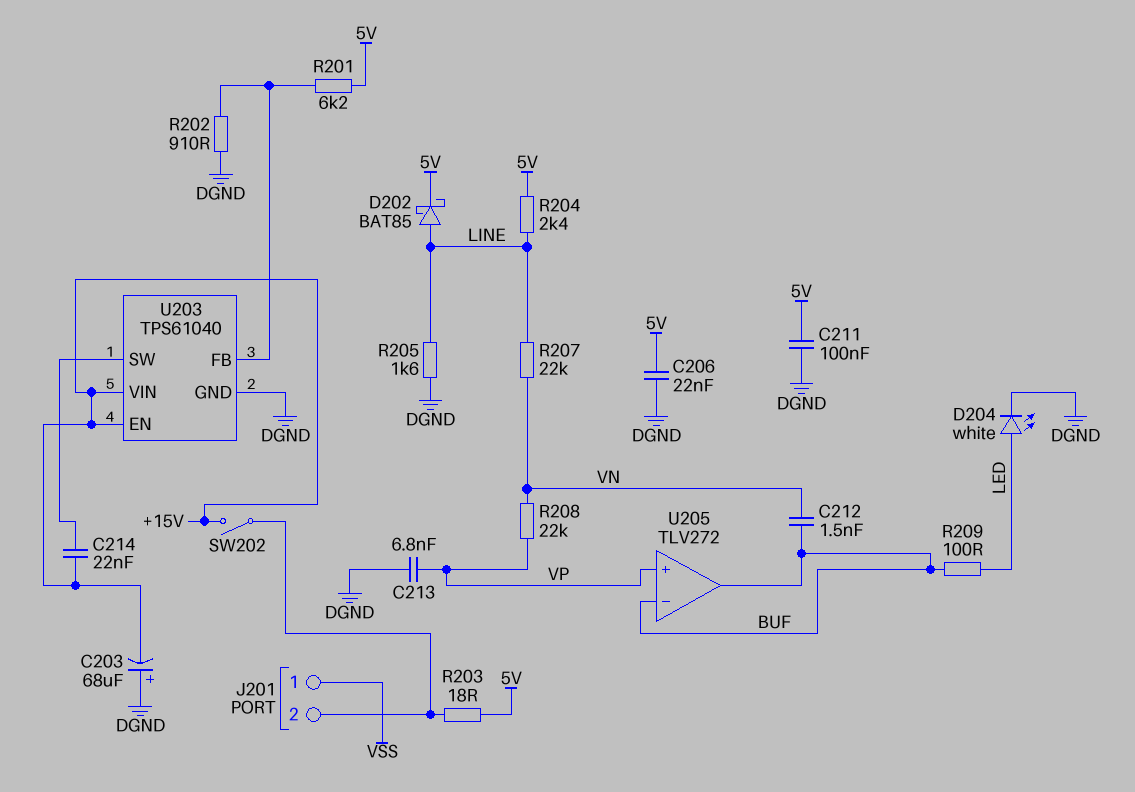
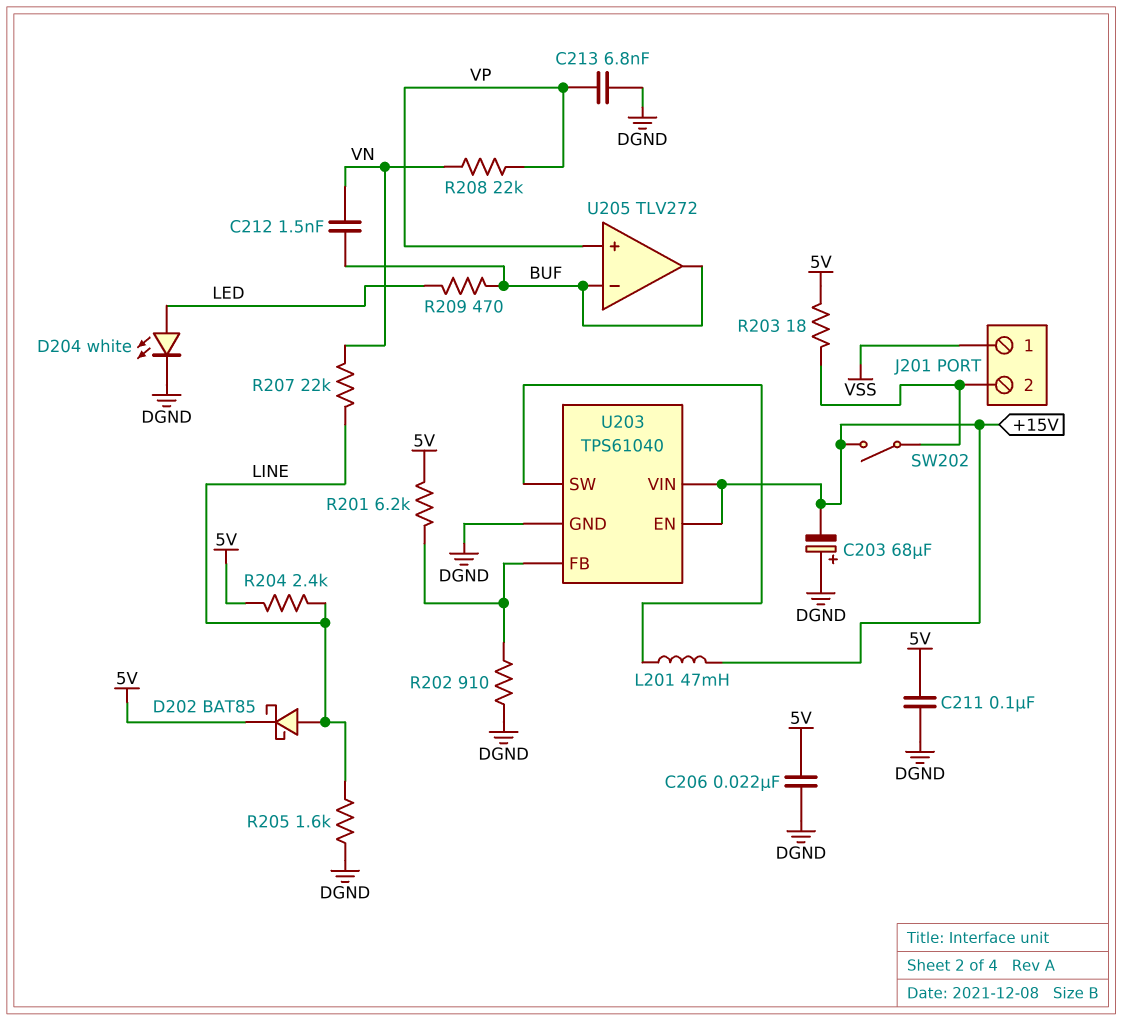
C214: 22nF (+15V, U203/SW) -> none
L201: none -> 47mH (+15V, U203/SW)
R209: 100 (BUF, LED) -> 470 (BUF, LED)

